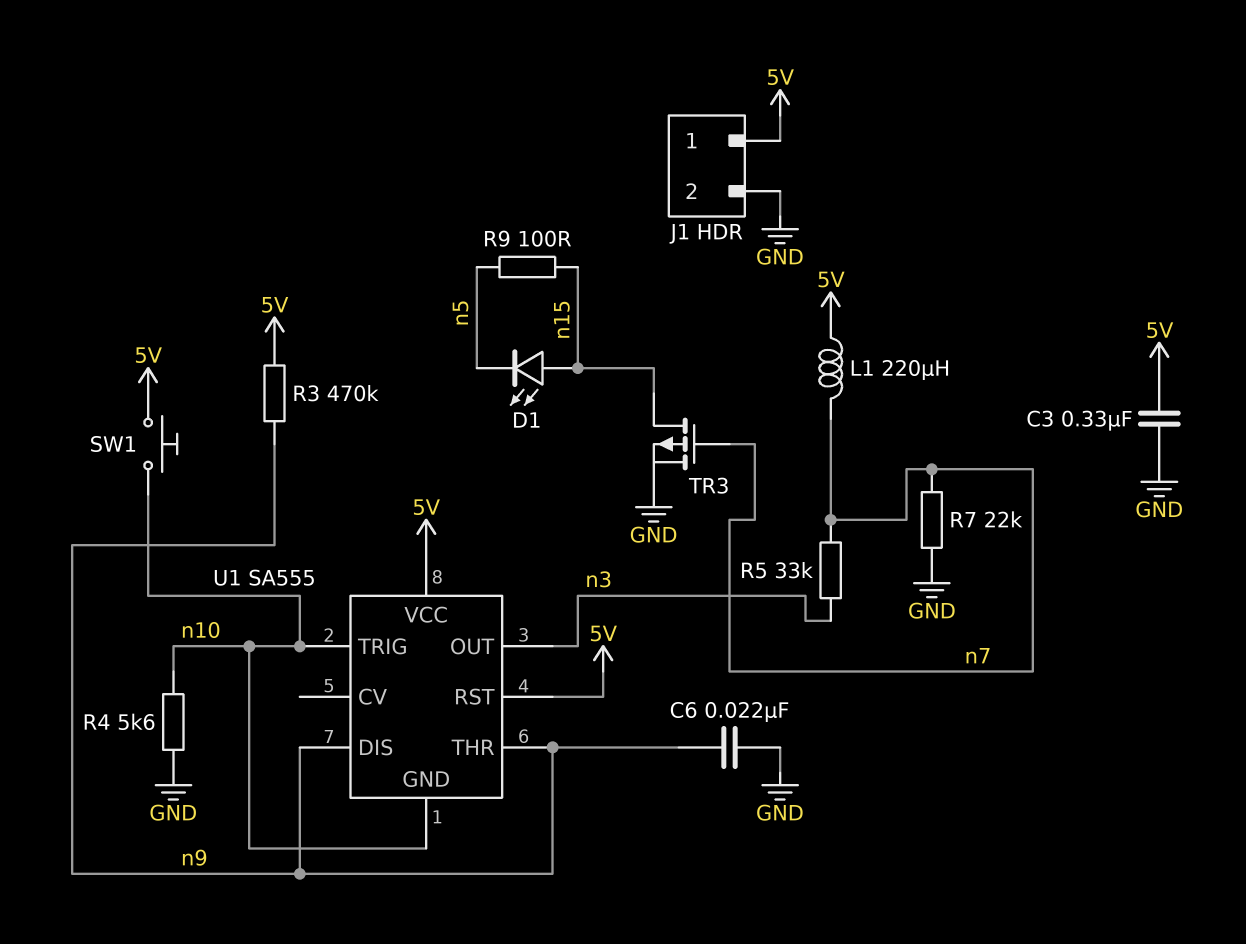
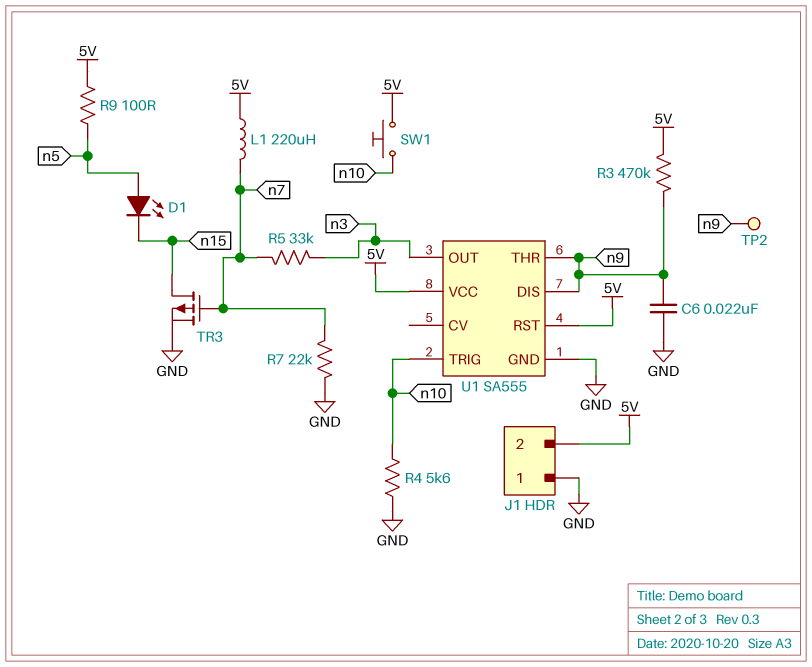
C3: 330nF (5V, GND) -> none
D1: LED (A n15, K n5) -> LED (A n5, K n15)
J1 pin 1: 5V -> GND
J1 pin 2: GND -> 5V
R9: 100 (n5, n15) -> 100 (5V, n5)
TP2: none -> test point (n9)
U1 pin GND: n10 -> GND

